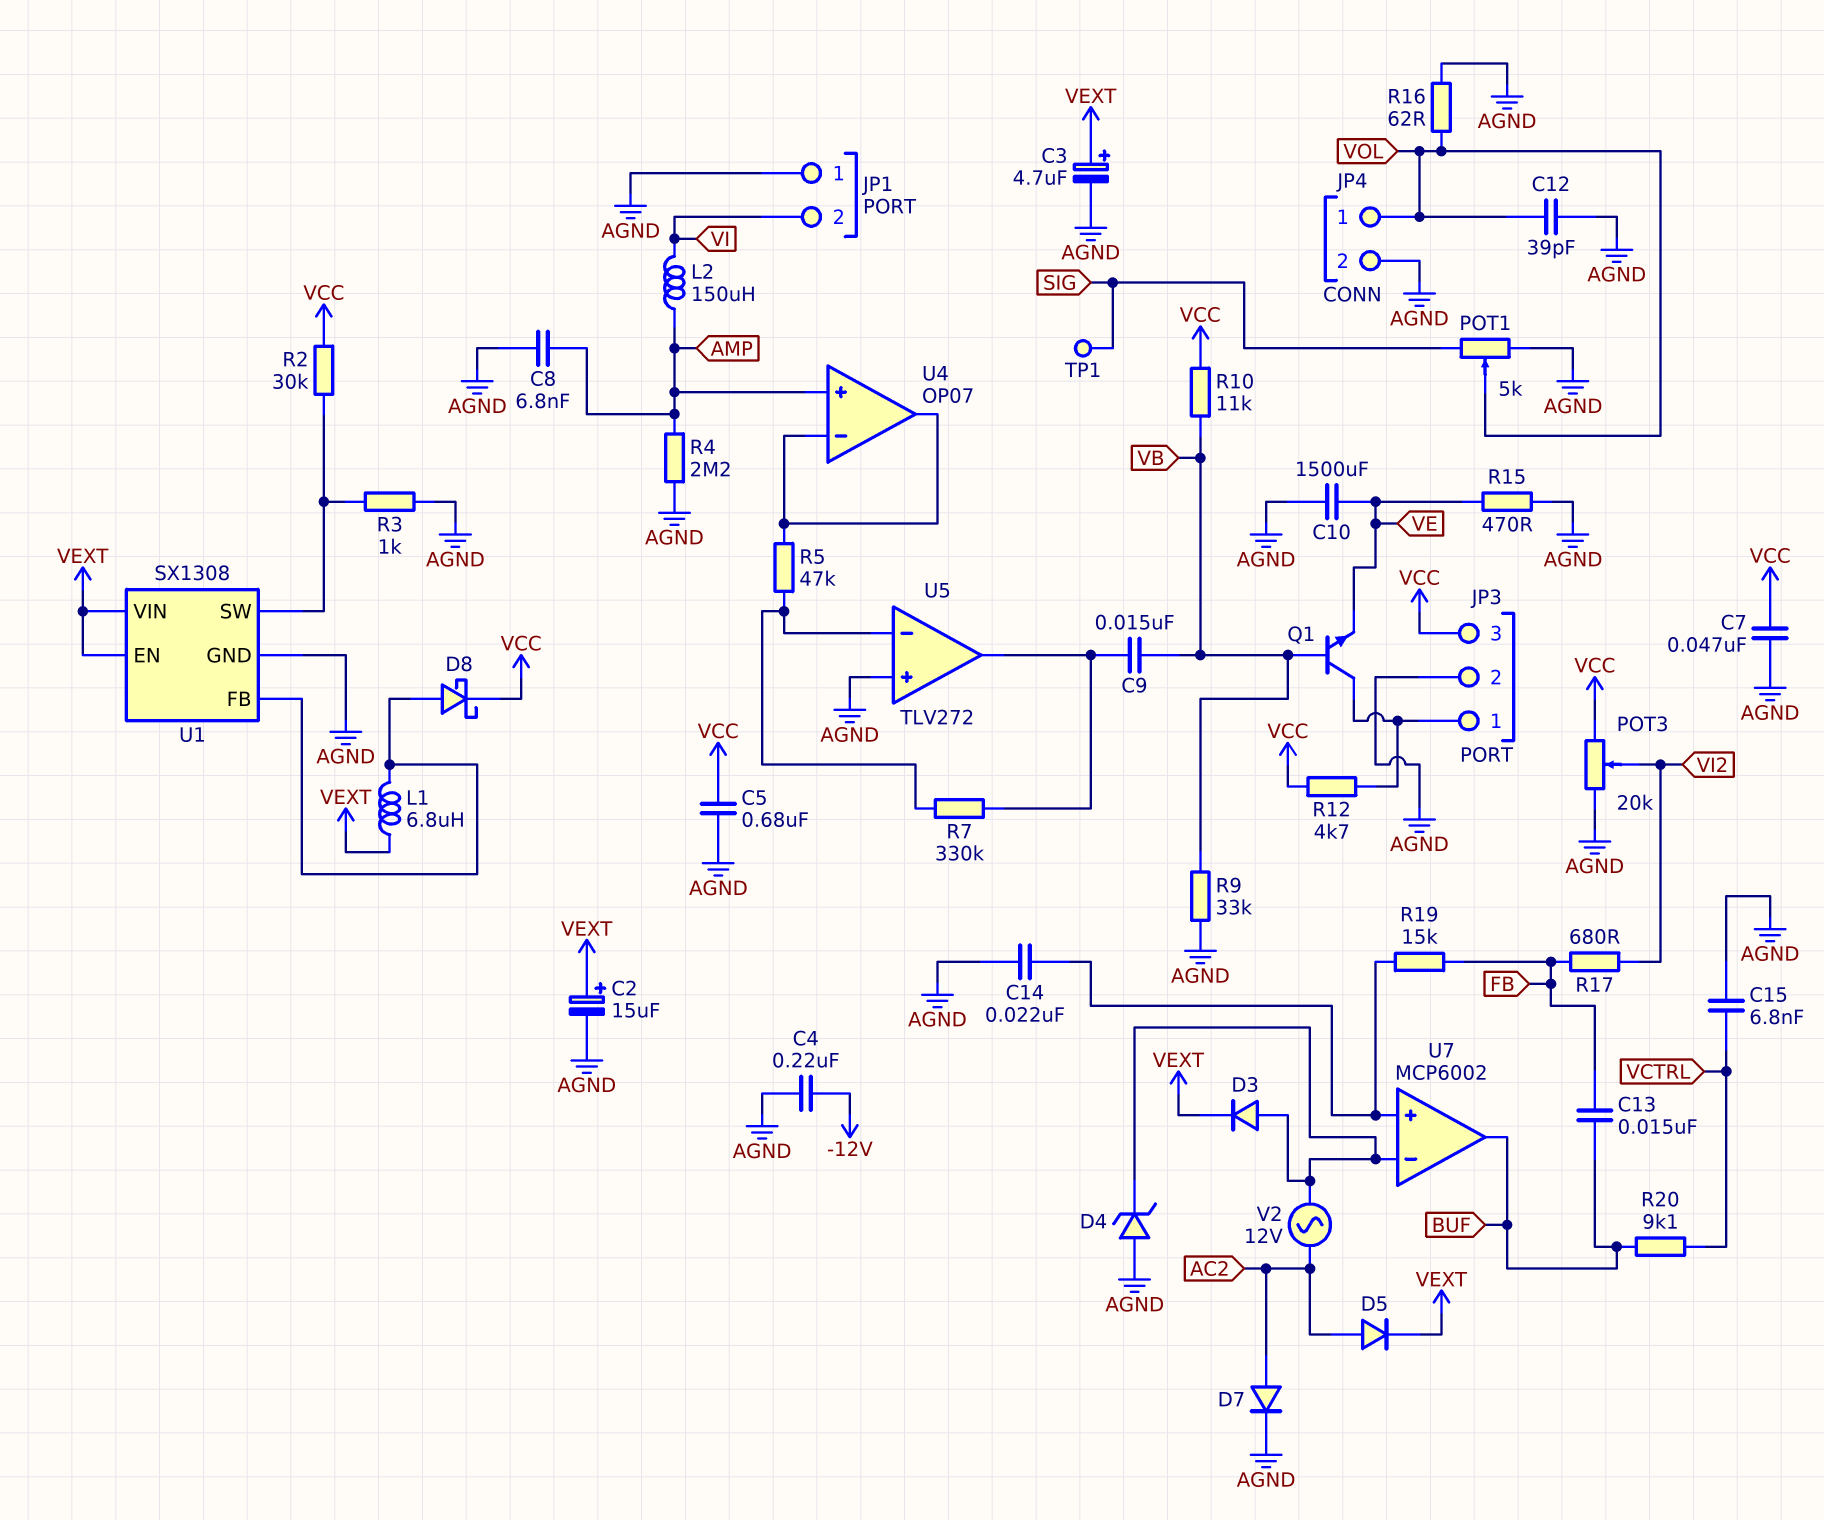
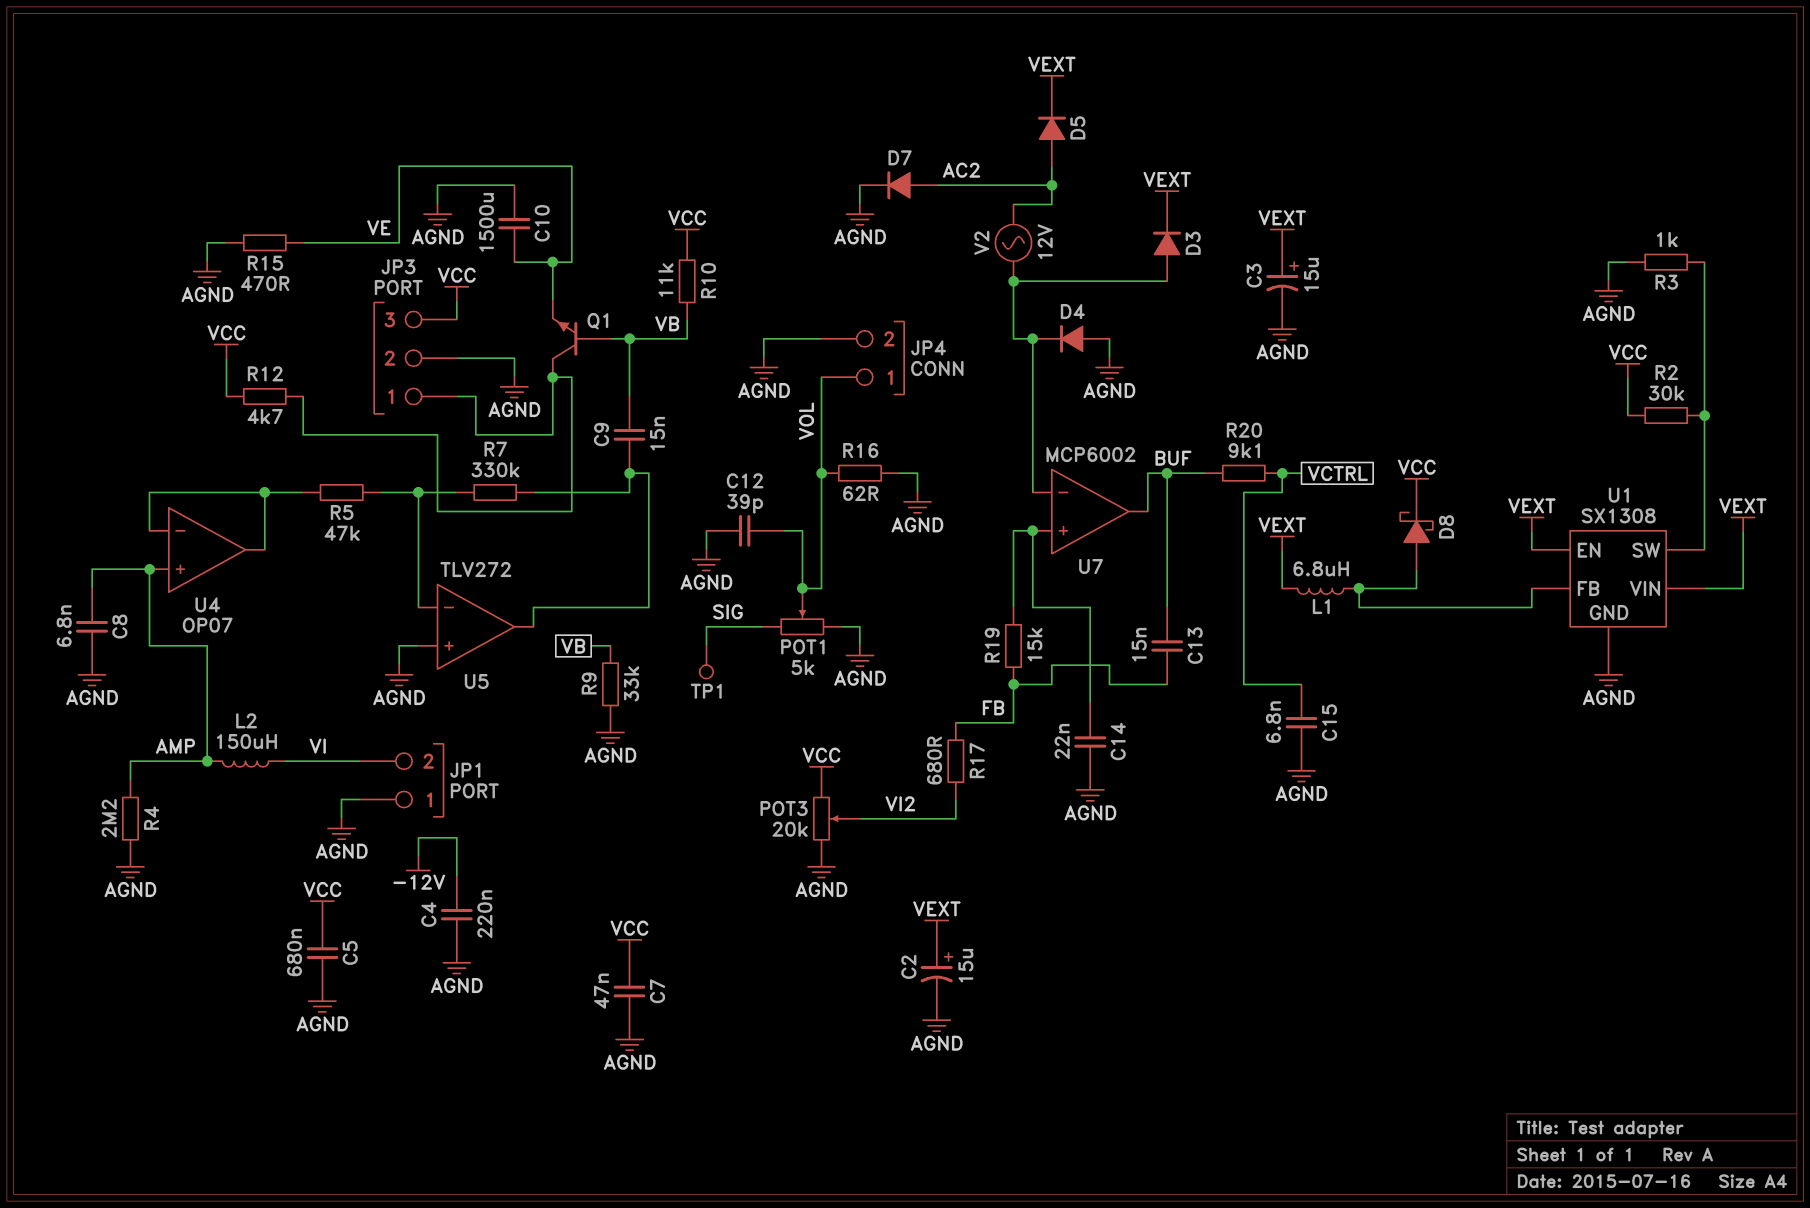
C3: 4.7uF (plus VEXT, minus AGND) -> 15uF (plus VEXT, minus AGND)
D4: zener (A AGND, K U7/in-) -> diode (A AGND, K U7/in-)

